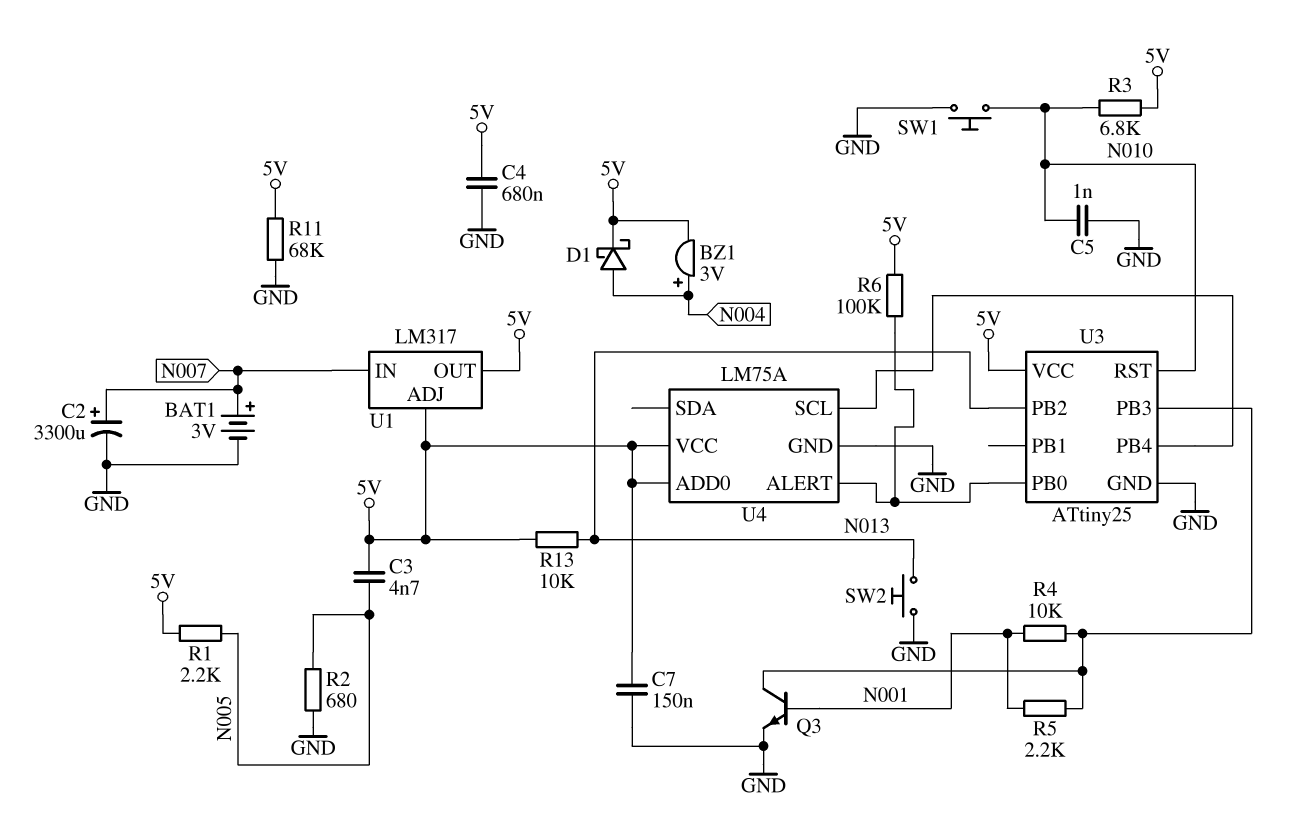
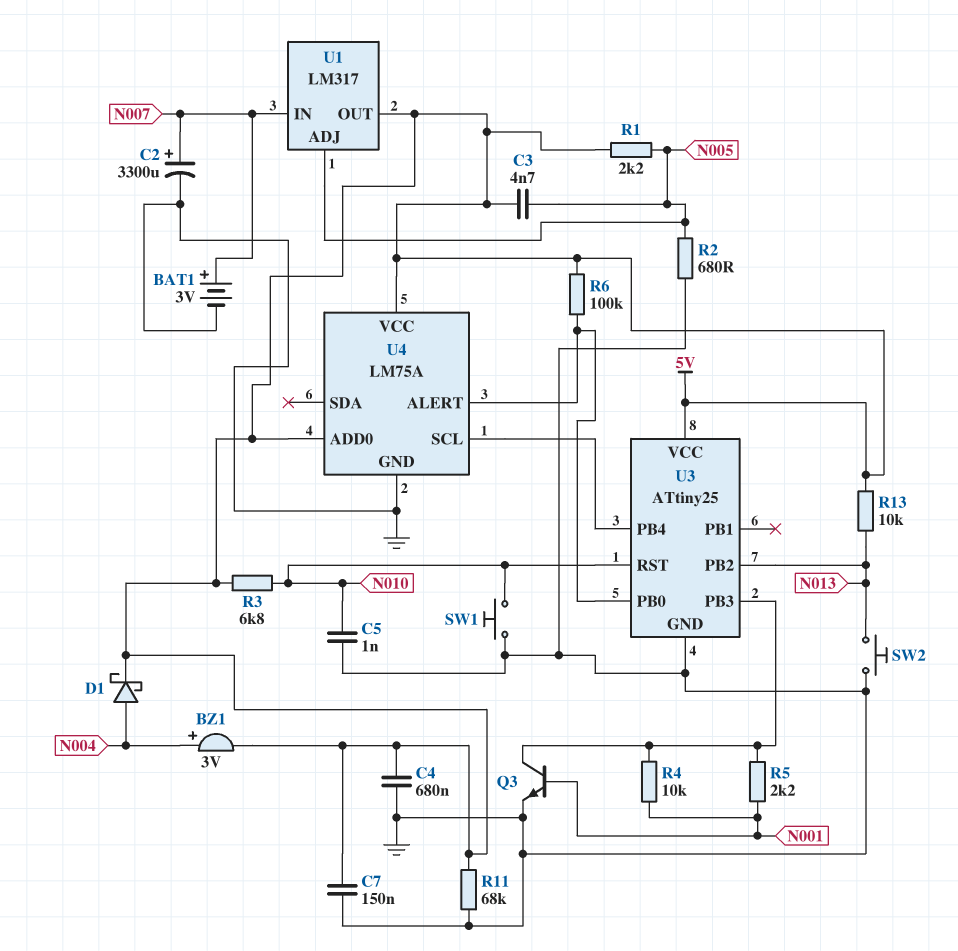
U1 pin ADJ: 5V -> N005

